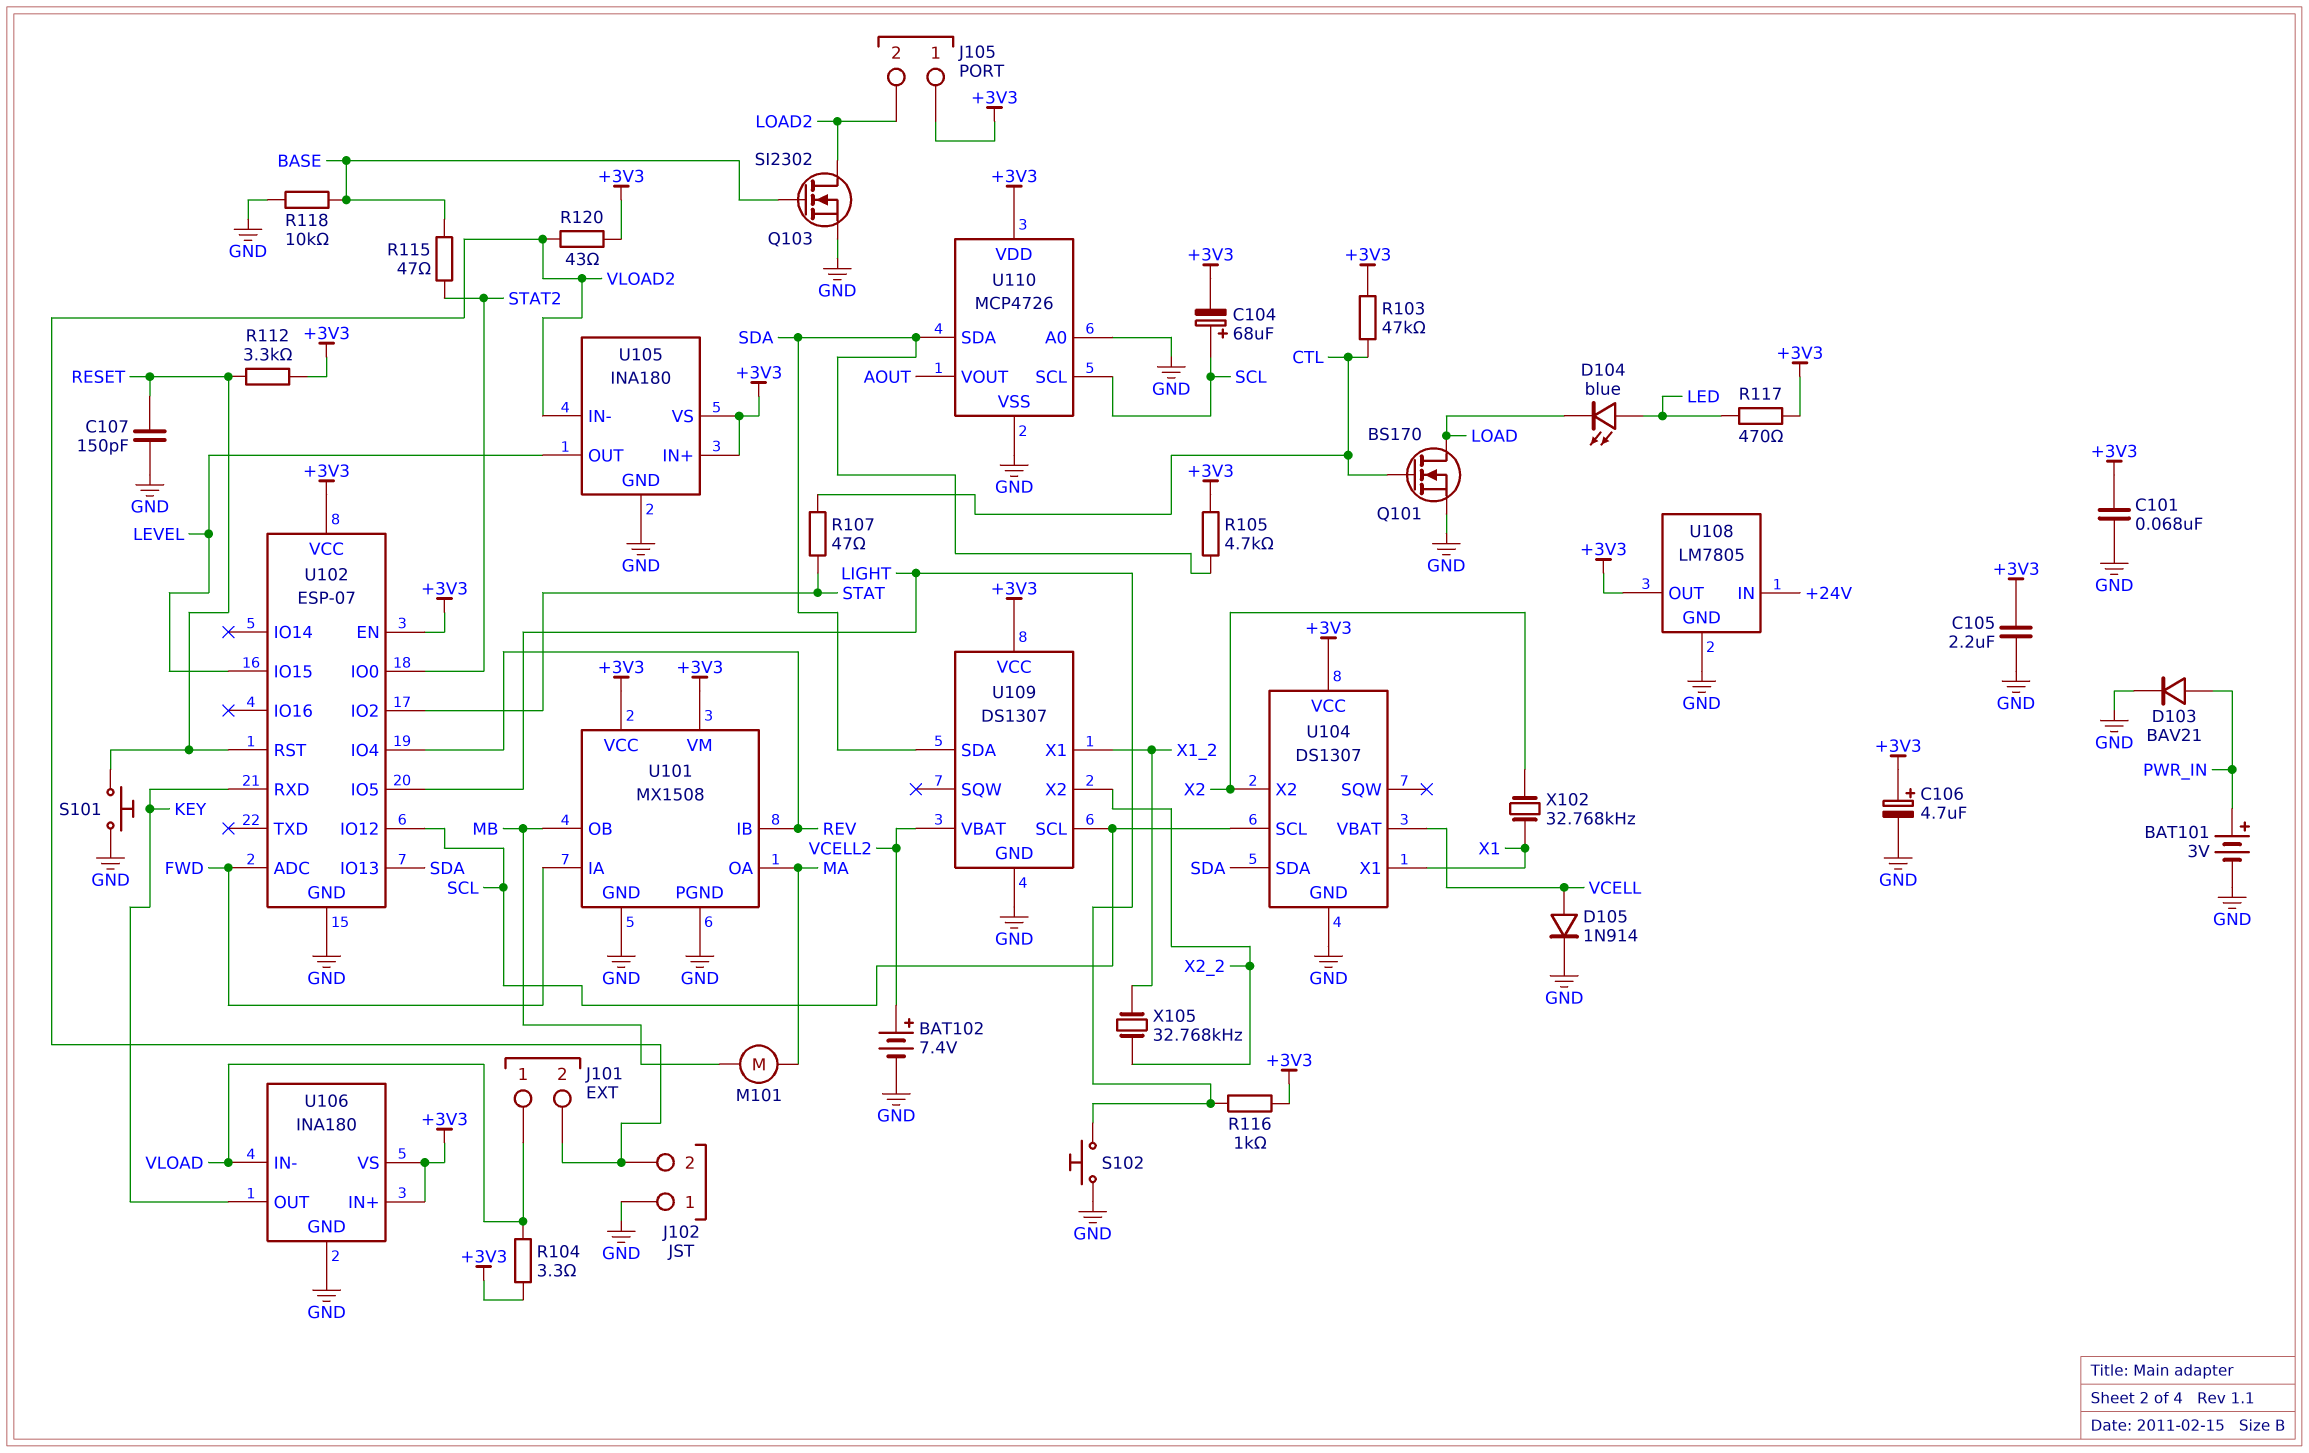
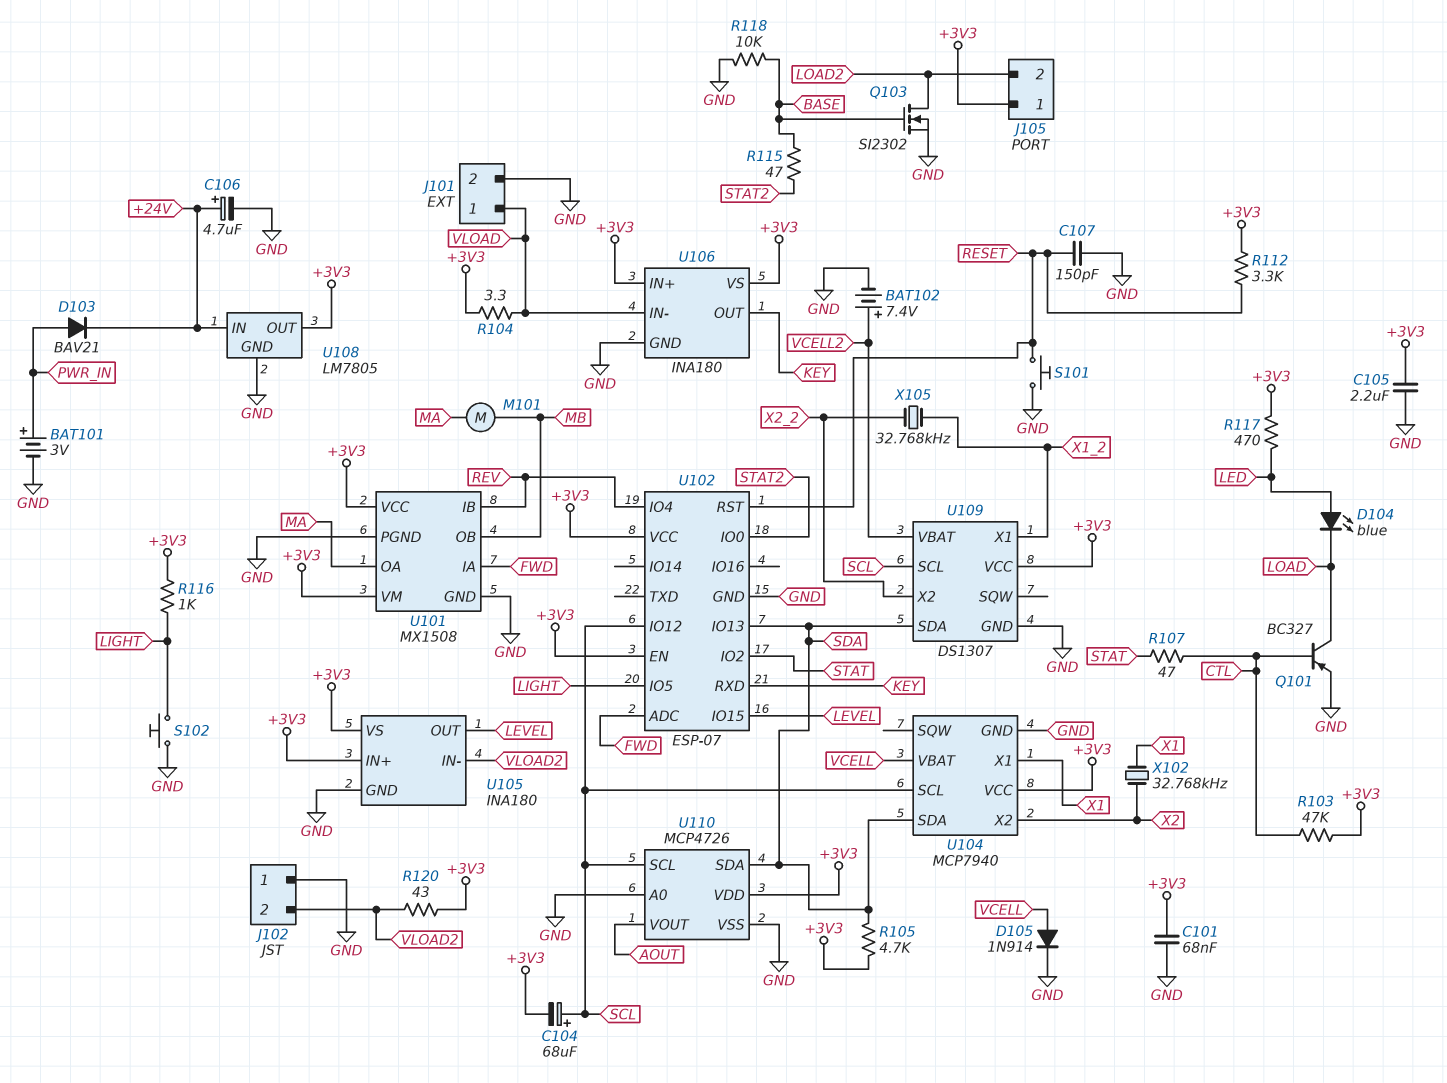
C106: 4.7uF (plus +3V3, minus GND) -> 4.7uF (plus +24V, minus GND)
D103: diode BAV21 (A PWR_IN, K GND) -> diode BAV21 (A PWR_IN, K +24V)
J101 pin 2: VLOAD2 -> GND
Q101: NMOS BS170 (G CTL, D LOAD, S GND) -> PNP BC327 (B CTL, C LOAD, E GND)
U104: DS1307 -> MCP7940

